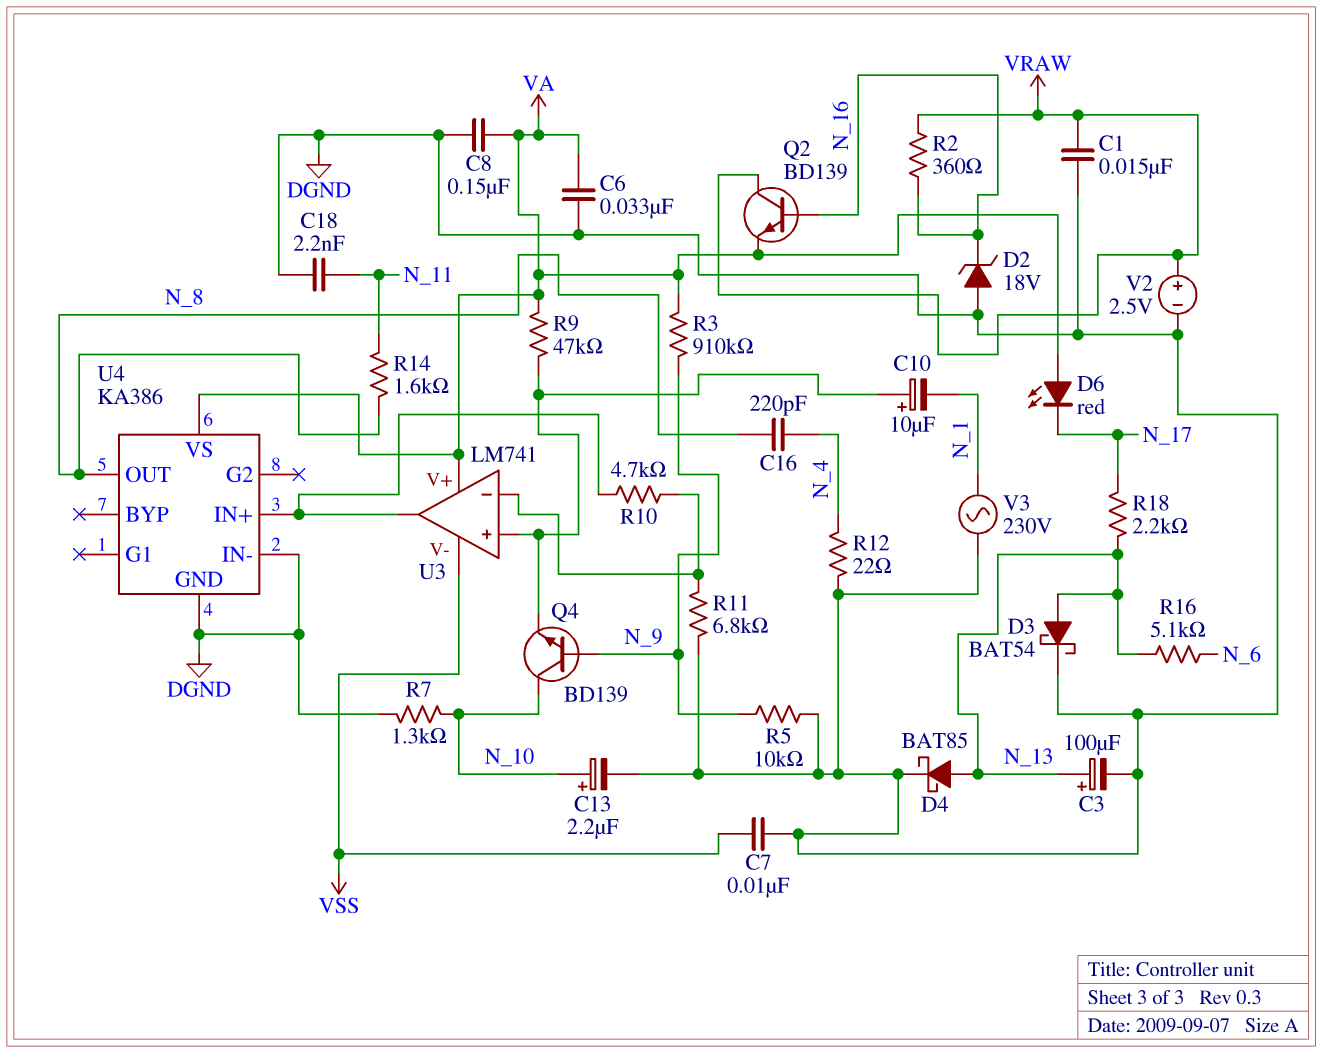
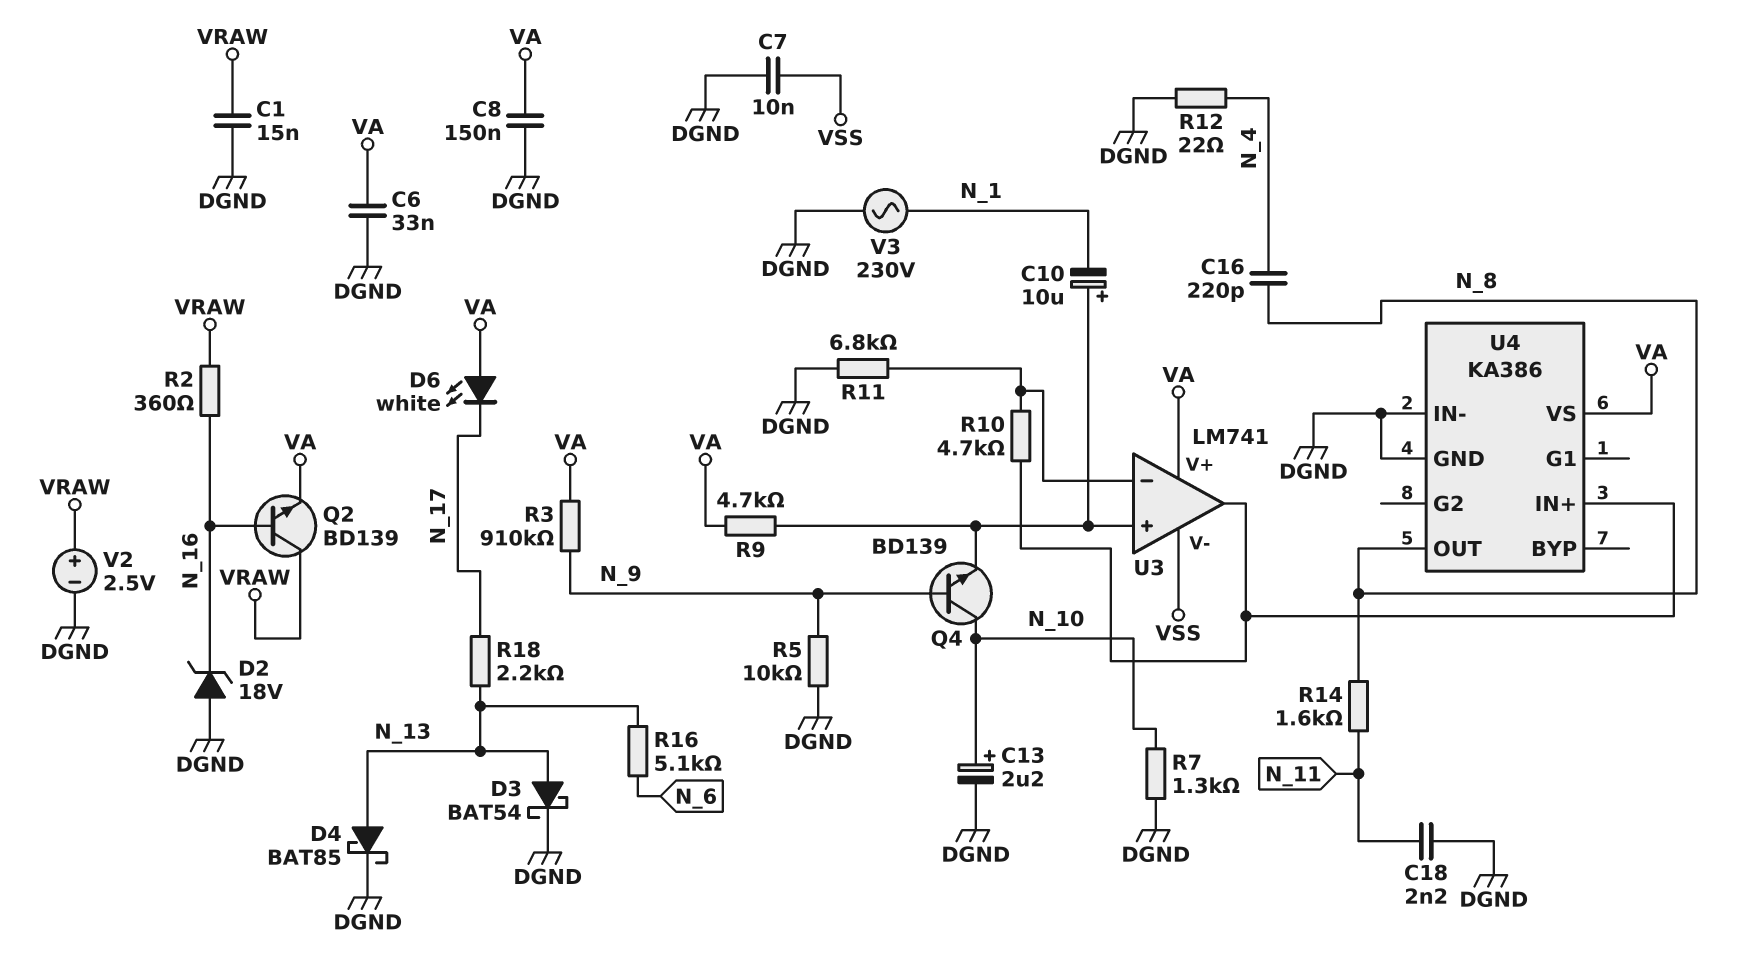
C3: 100uF (plus N_13, minus DGND) -> none
D6: LED red (A VA, K N_17) -> LED white (A VA, K N_17)
R9: 47k (U3/in+, VA) -> 4.7k (U3/in+, VA)

